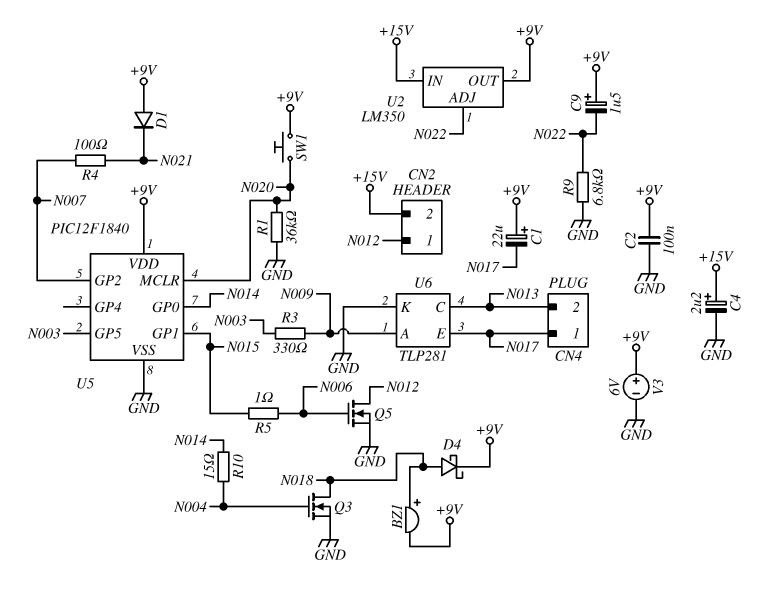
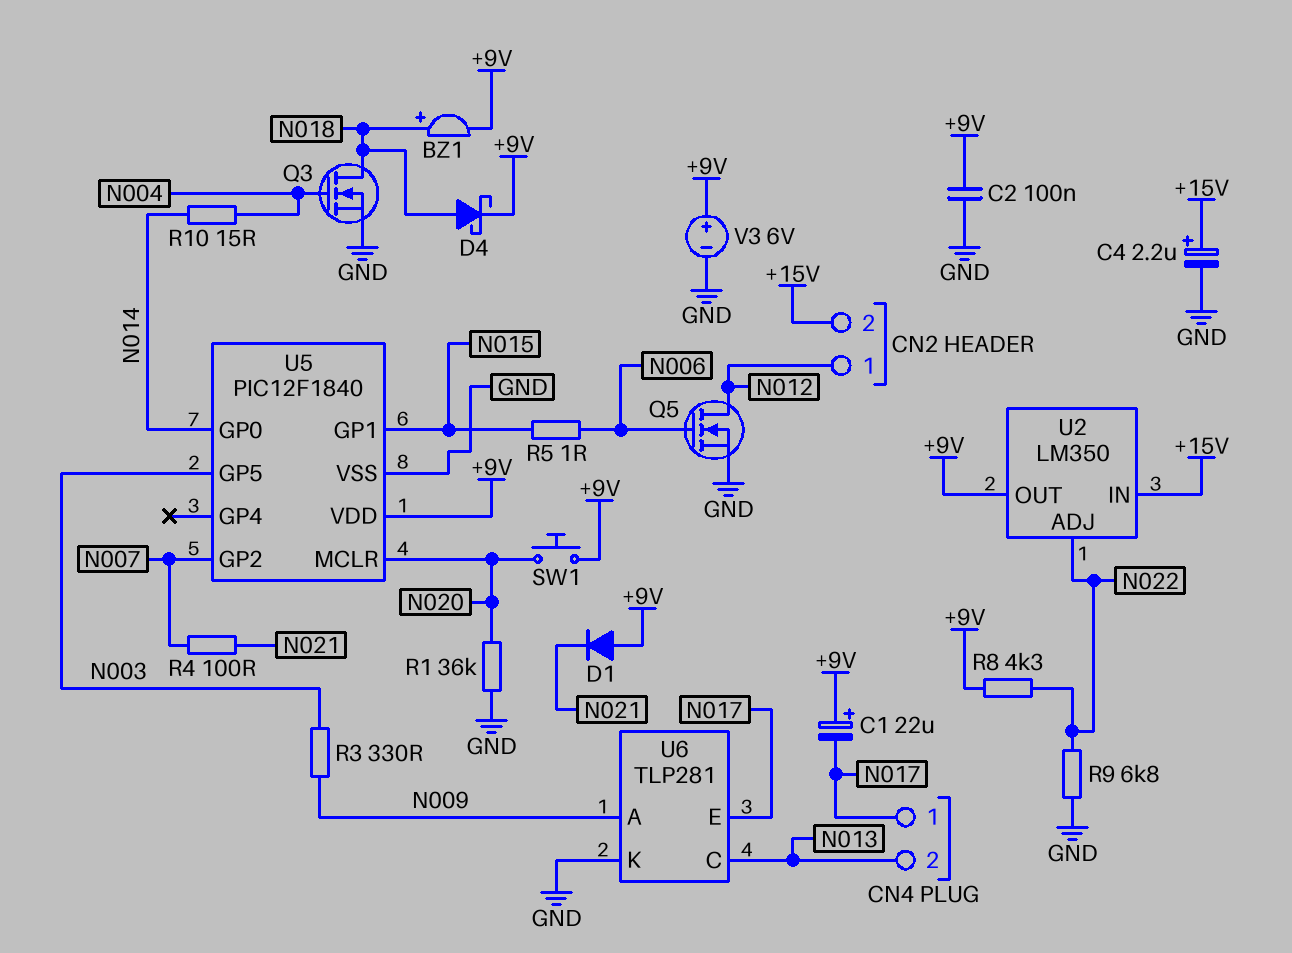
C9: 1.5uF (plus +9V, minus N022) -> none
R8: none -> 4.3k (+9V, N022)

